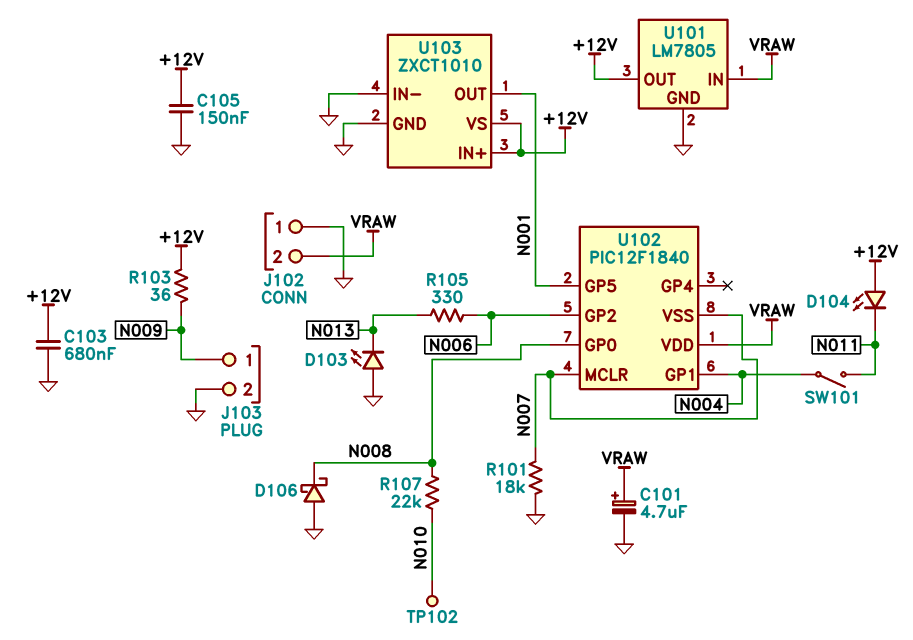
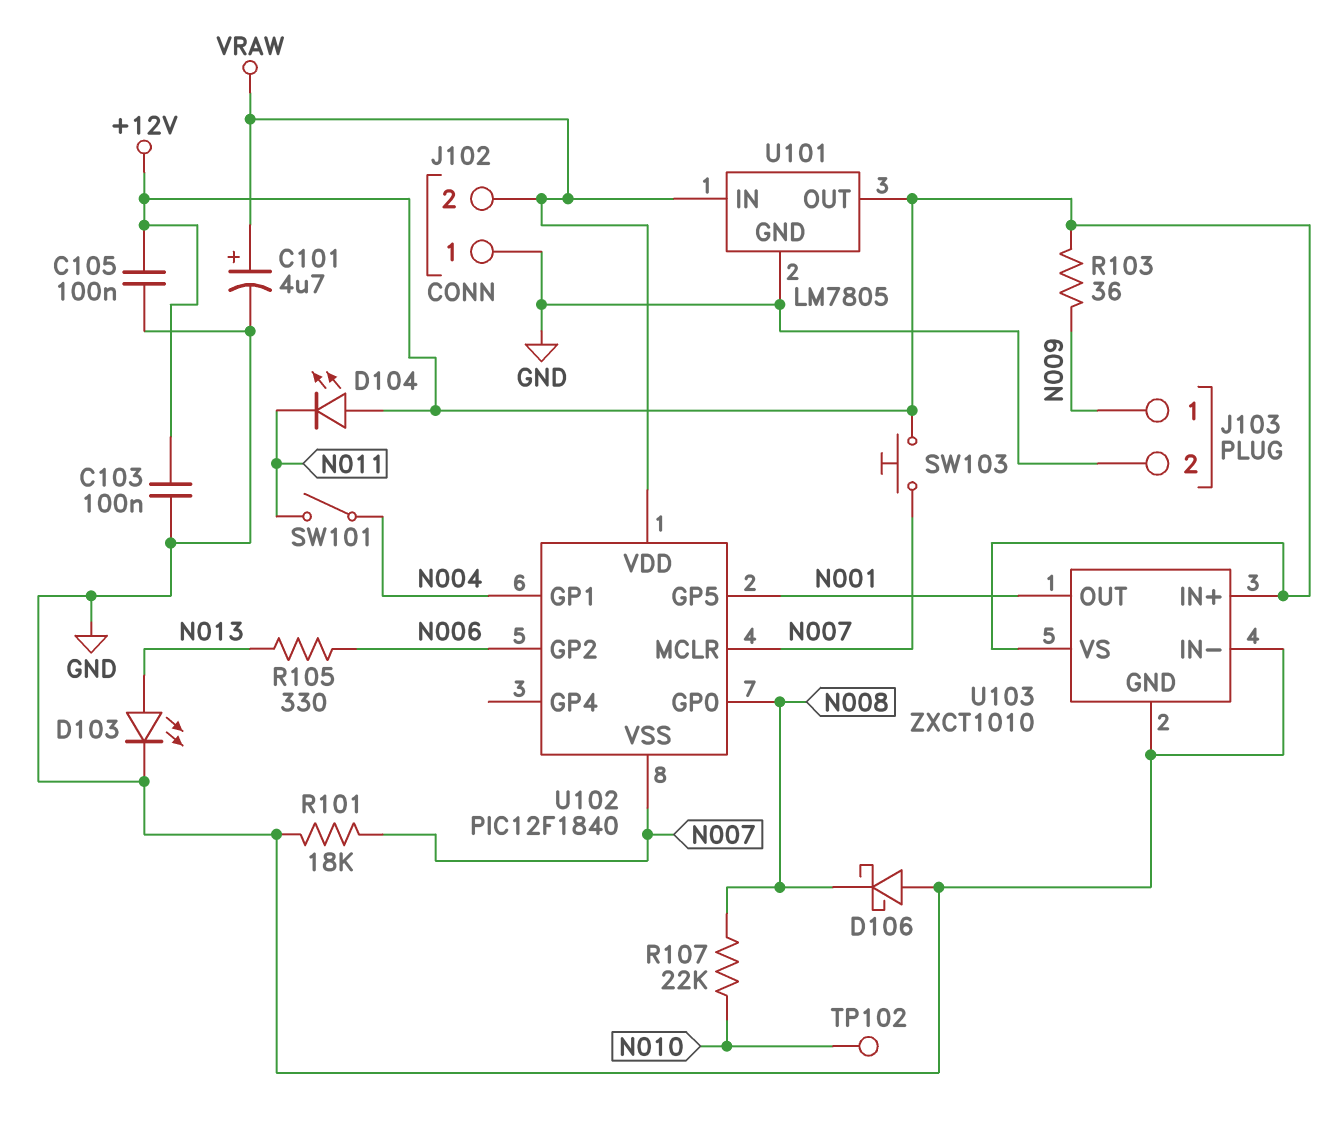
C103: 680nF (+12V, GND) -> 100nF (+12V, GND)
C105: 150nF (+12V, GND) -> 100nF (+12V, GND)
D103: LED (A GND, K N013) -> LED (A N013, K GND)
SW103: none -> button (+12V, N007)

